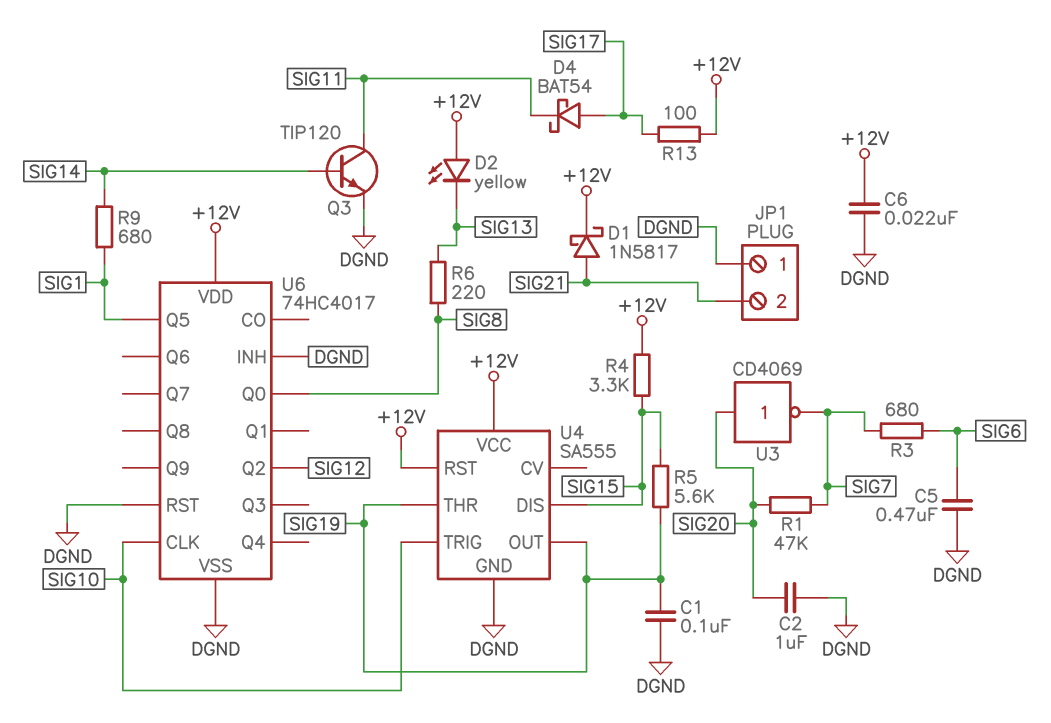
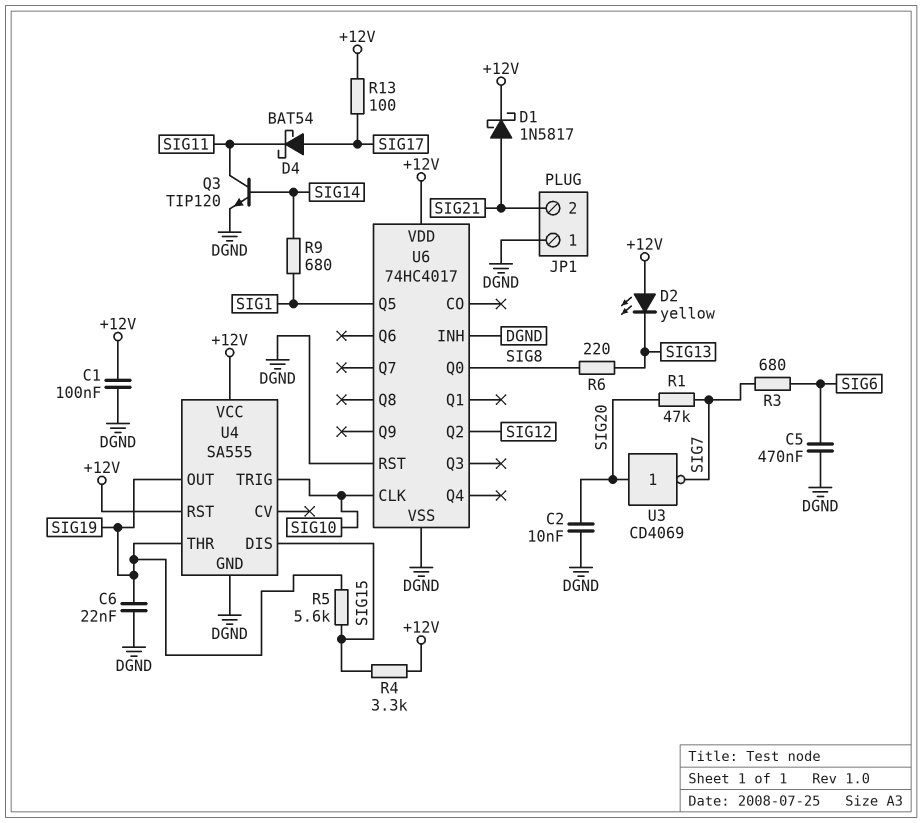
C1: 100nF (DGND, SIG19) -> 100nF (+12V, DGND)
C2: 1uF (DGND, SIG20) -> 10nF (DGND, SIG20)
C6: 22nF (+12V, DGND) -> 22nF (DGND, SIG19)

